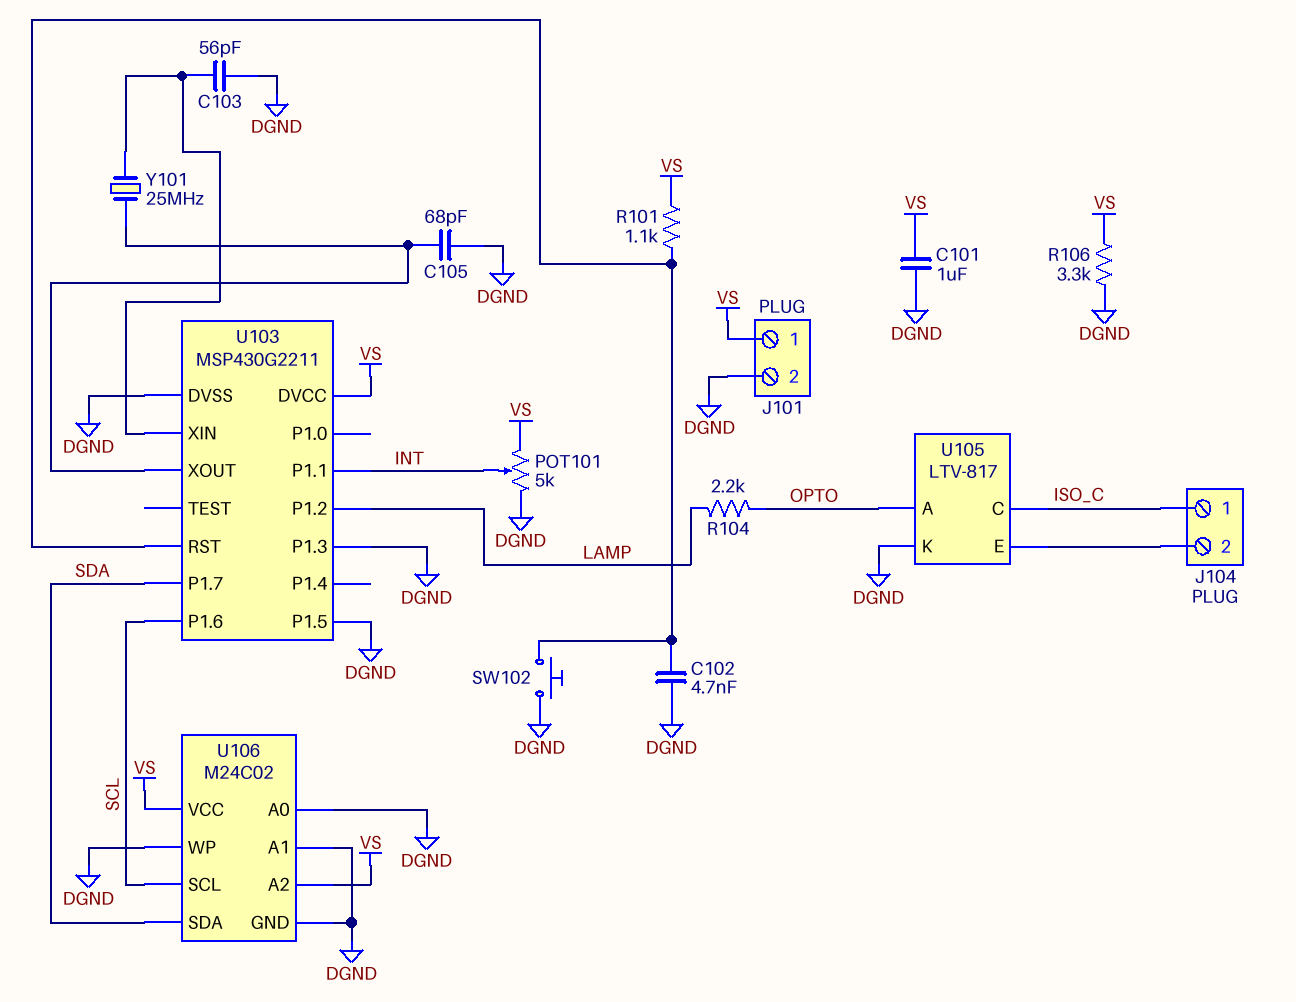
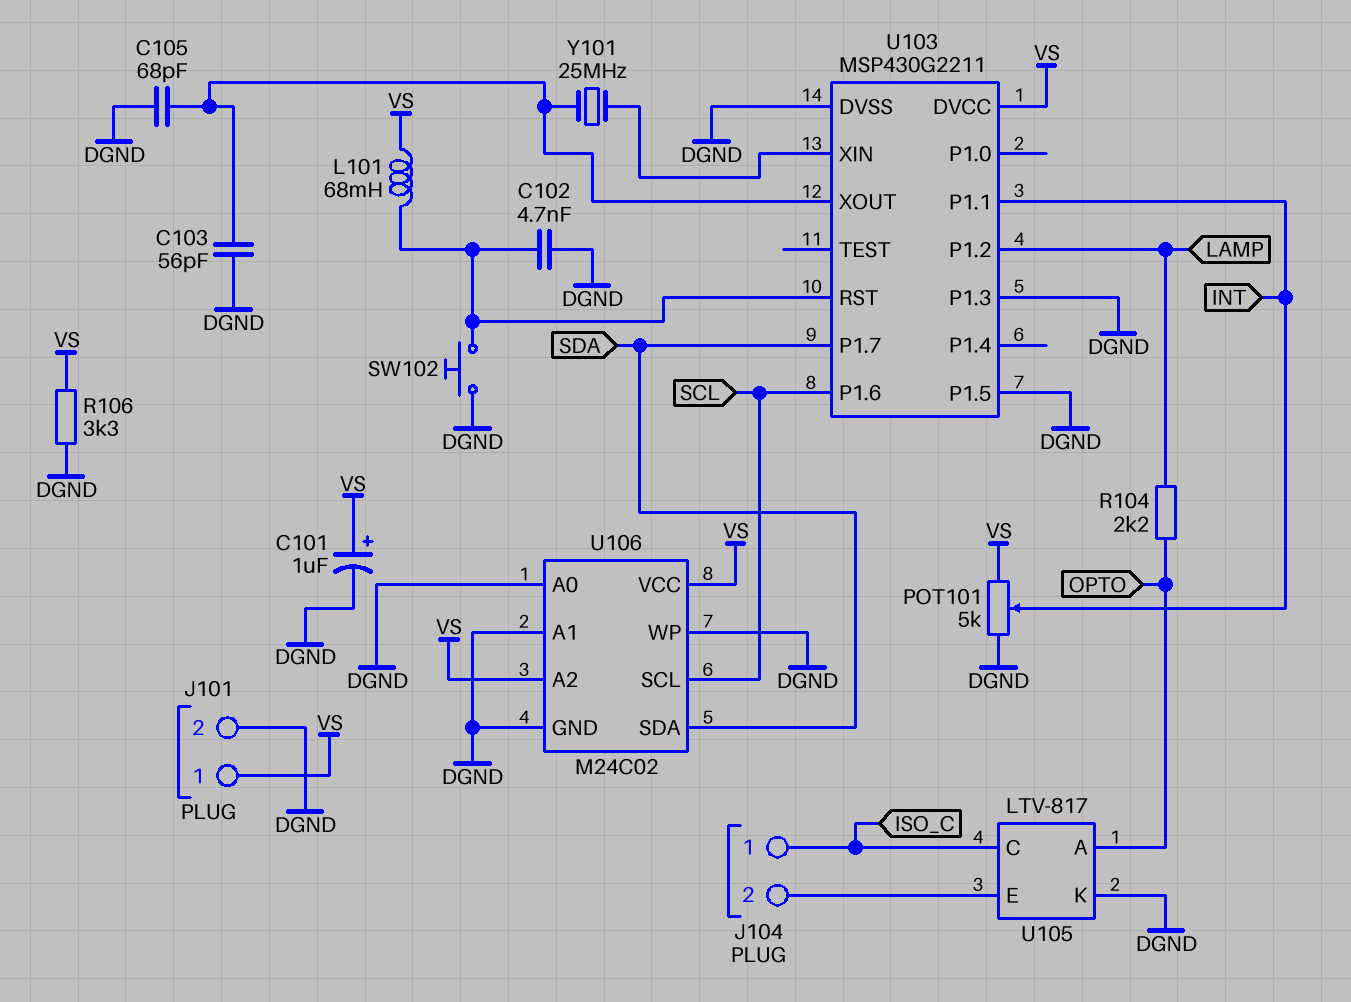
C101: 1uF (DGND, VS) -> 1uF (plus VS, minus DGND)
C103: 56pF (DGND, U103/XIN) -> 56pF (DGND, U103/XOUT)
L101: none -> 68mH (U103/RST, VS)
R101: 1.1k (U103/RST, VS) -> none

